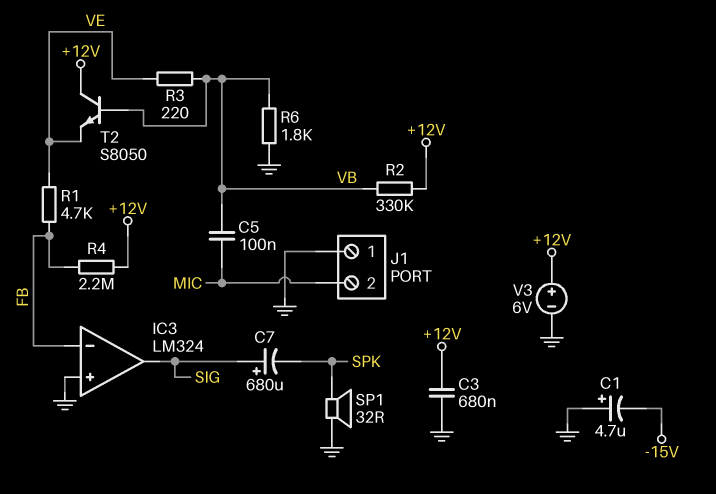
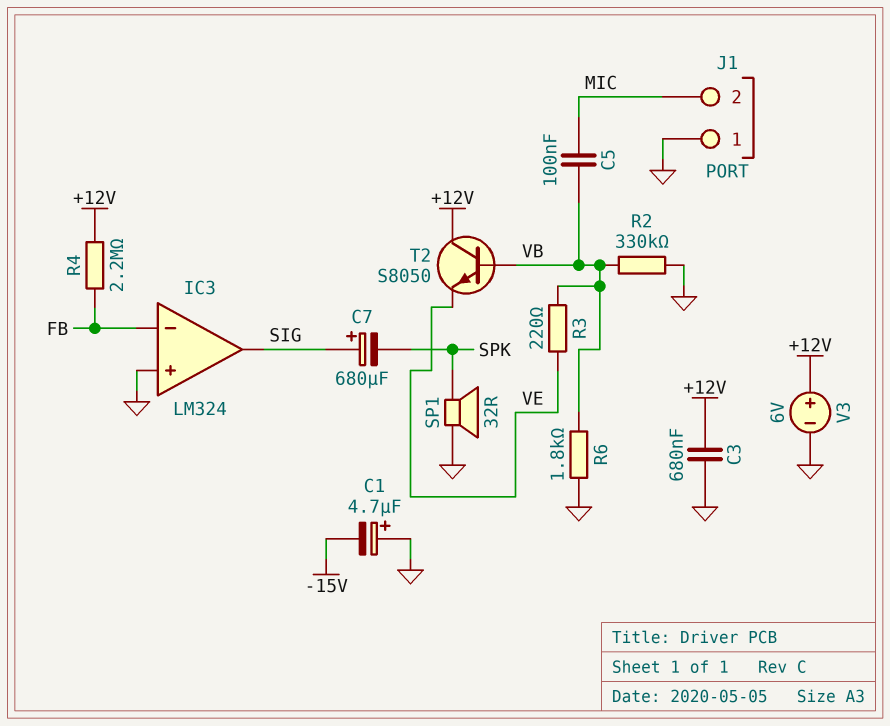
R1: 4.7k (FB, VE) -> none
R2: 330k (+12V, VB) -> 330k (GND, VB)

